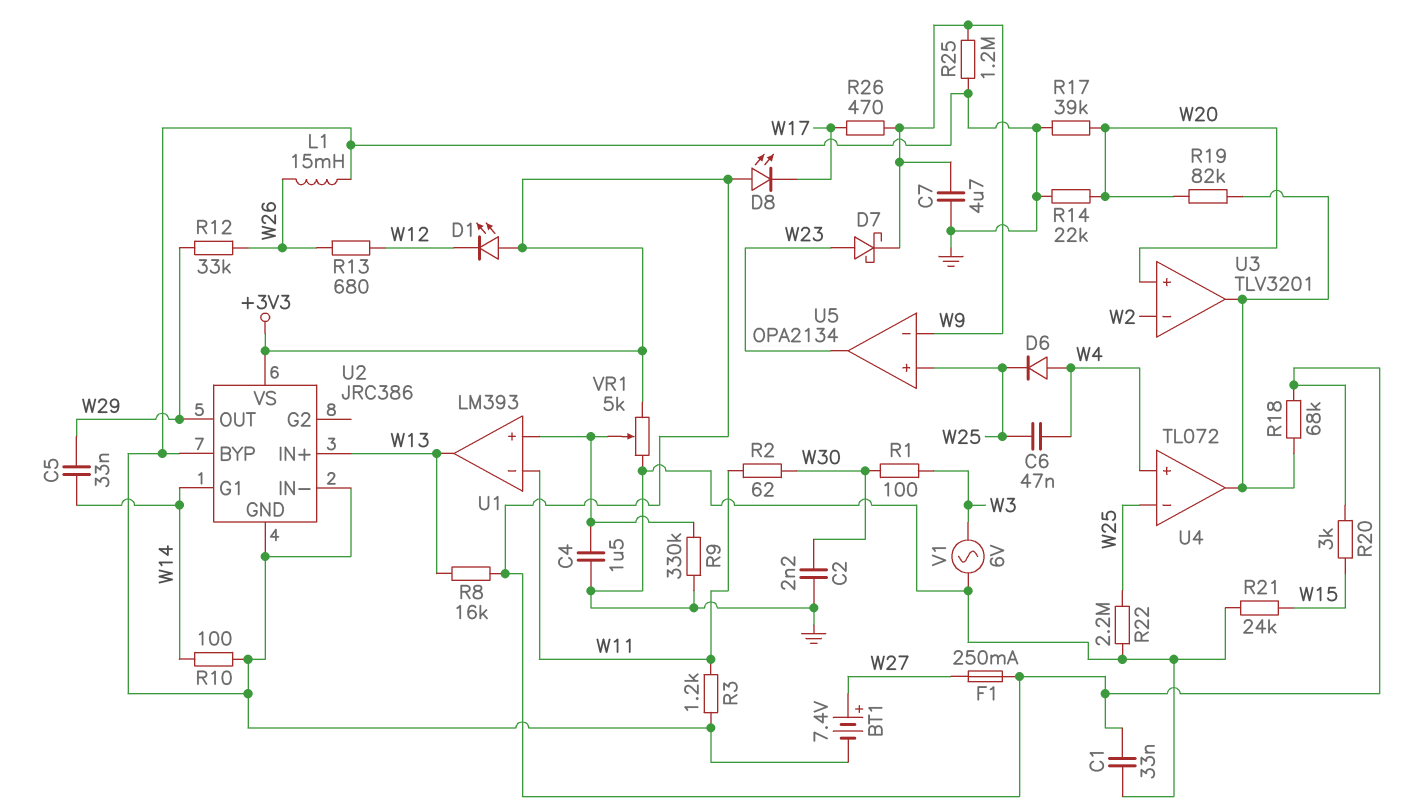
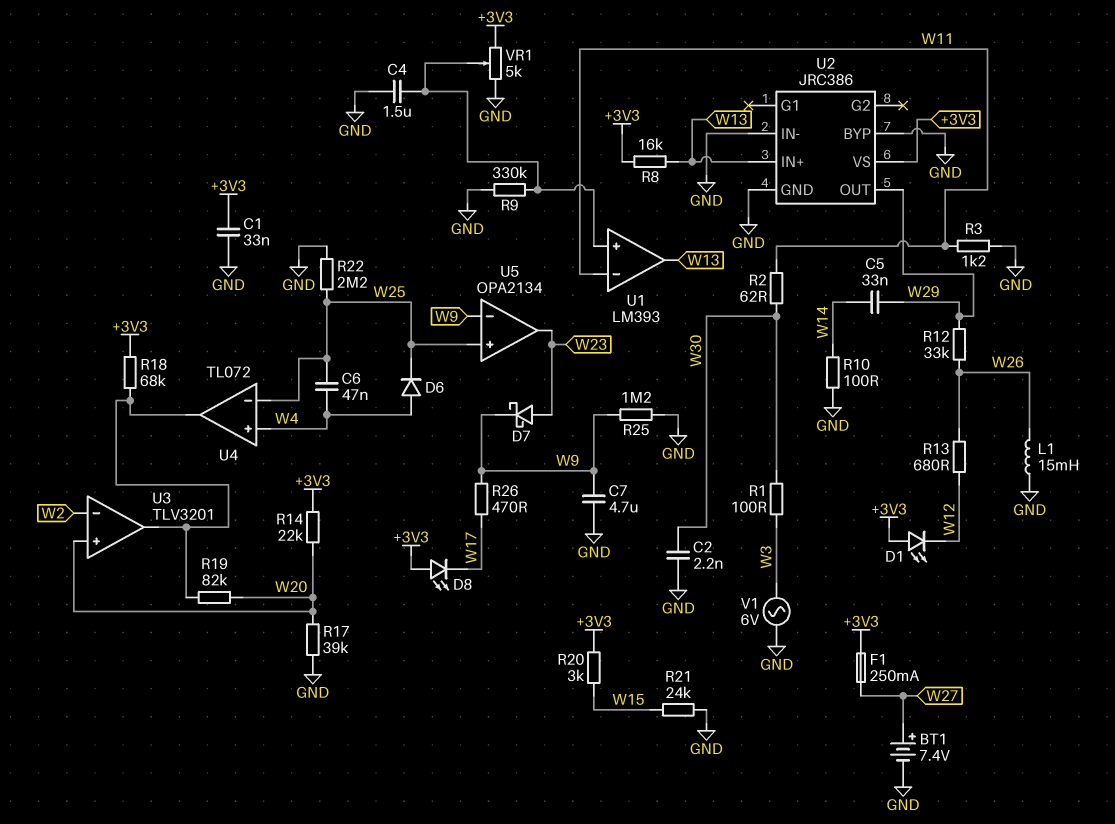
R14: 22k (GND, W20) -> 22k (+3V3, W20)
U2 pin G1: W14 -> none

